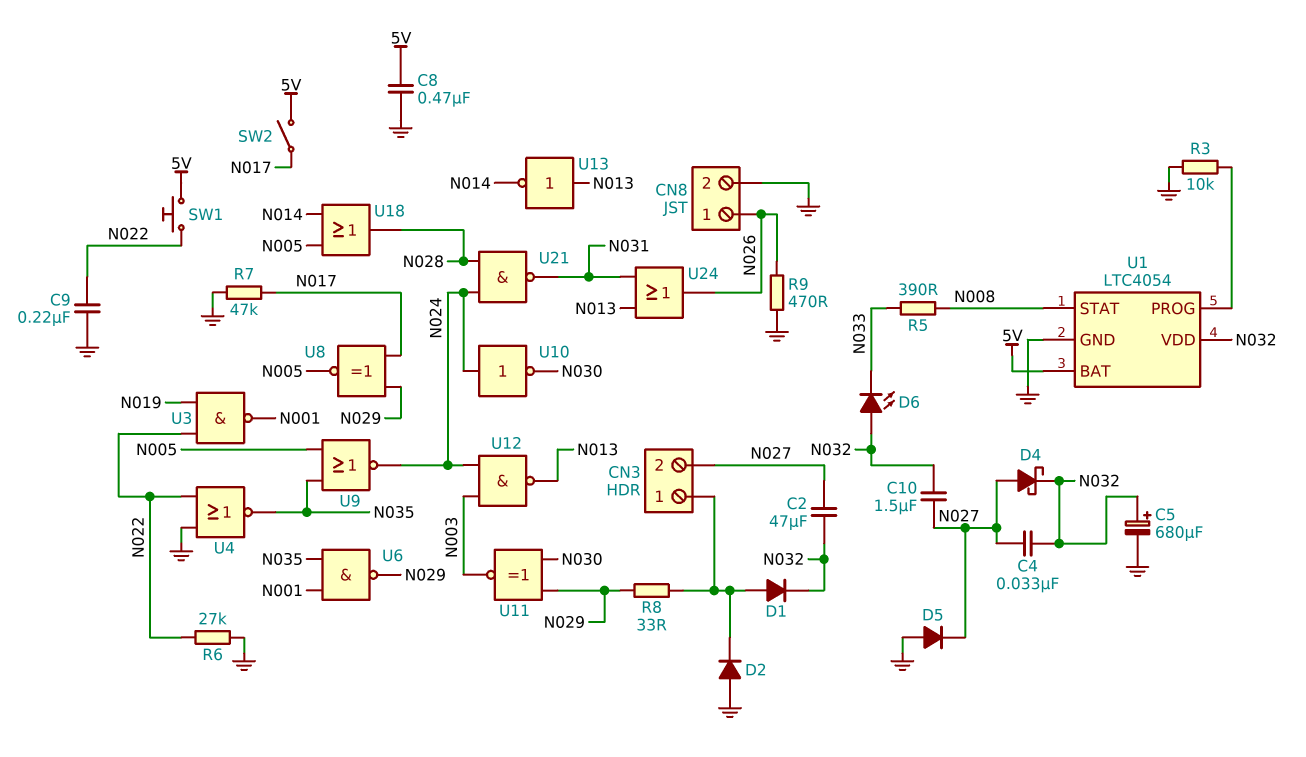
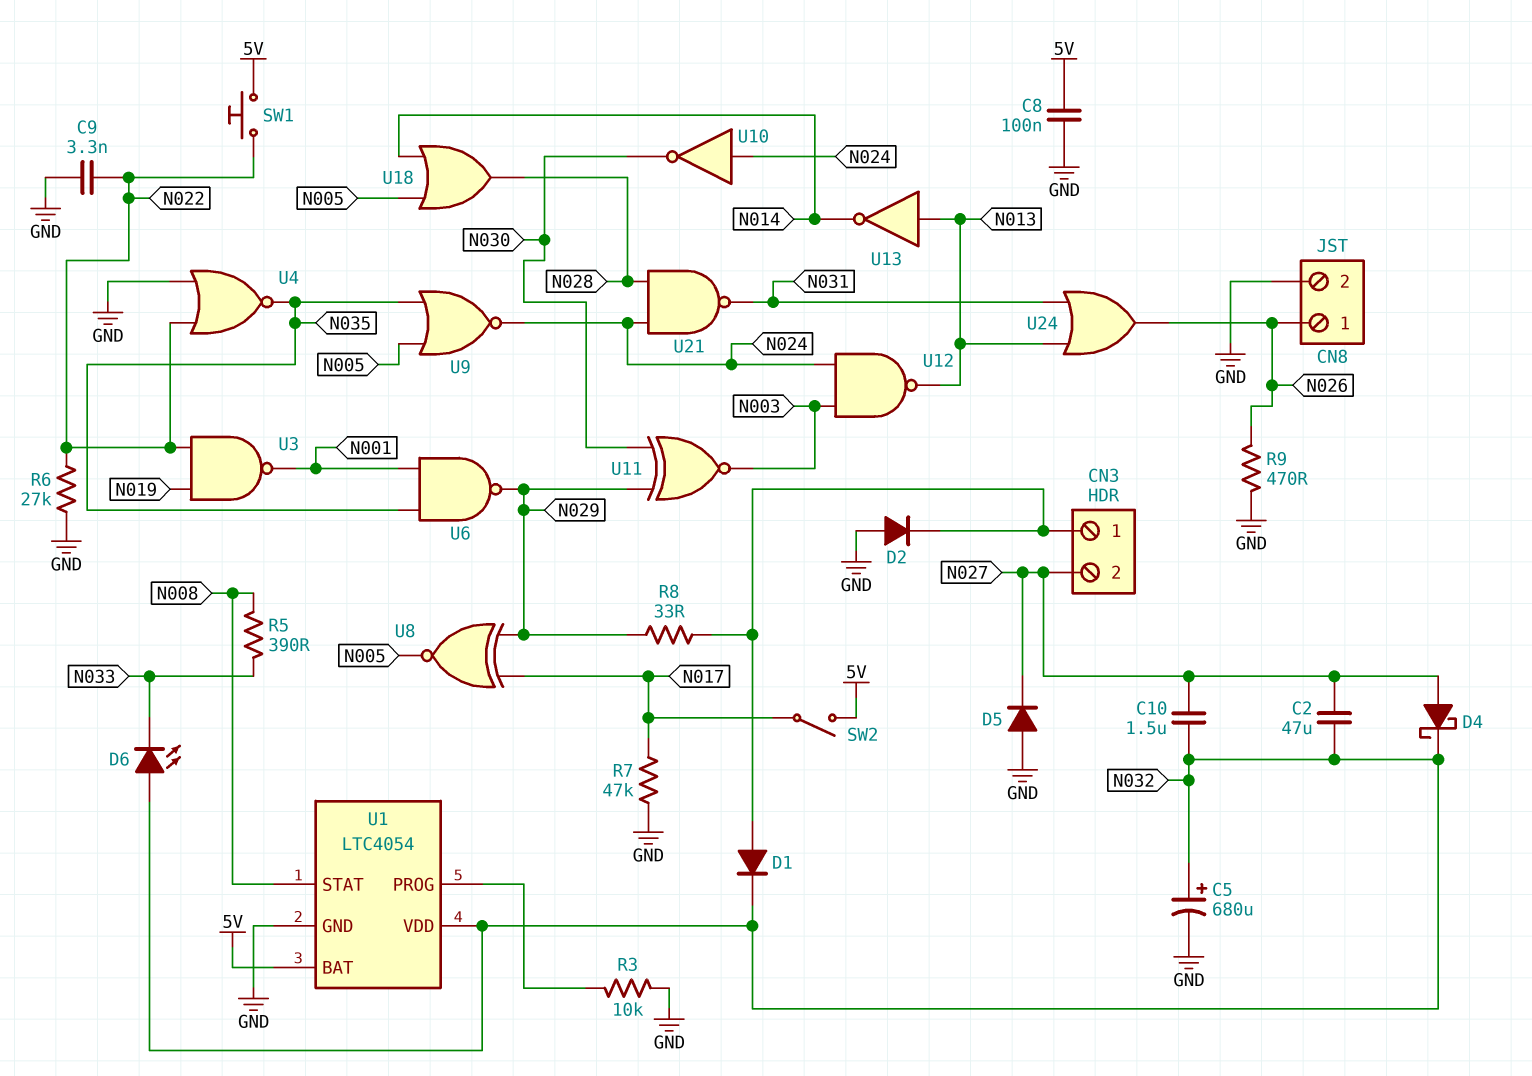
C4: 33nF (N027, N032) -> none
C8: 470nF (5V, GND) -> 100nF (5V, GND)
C9: 220nF (GND, N022) -> 3.3nF (GND, N022)

